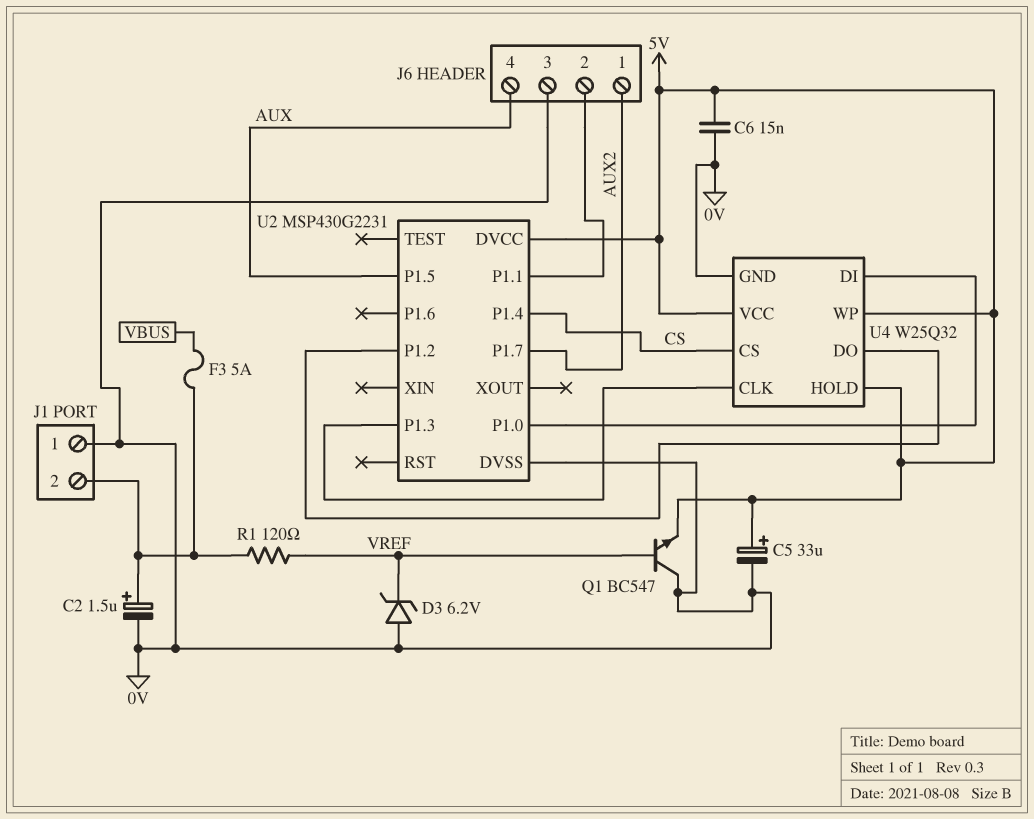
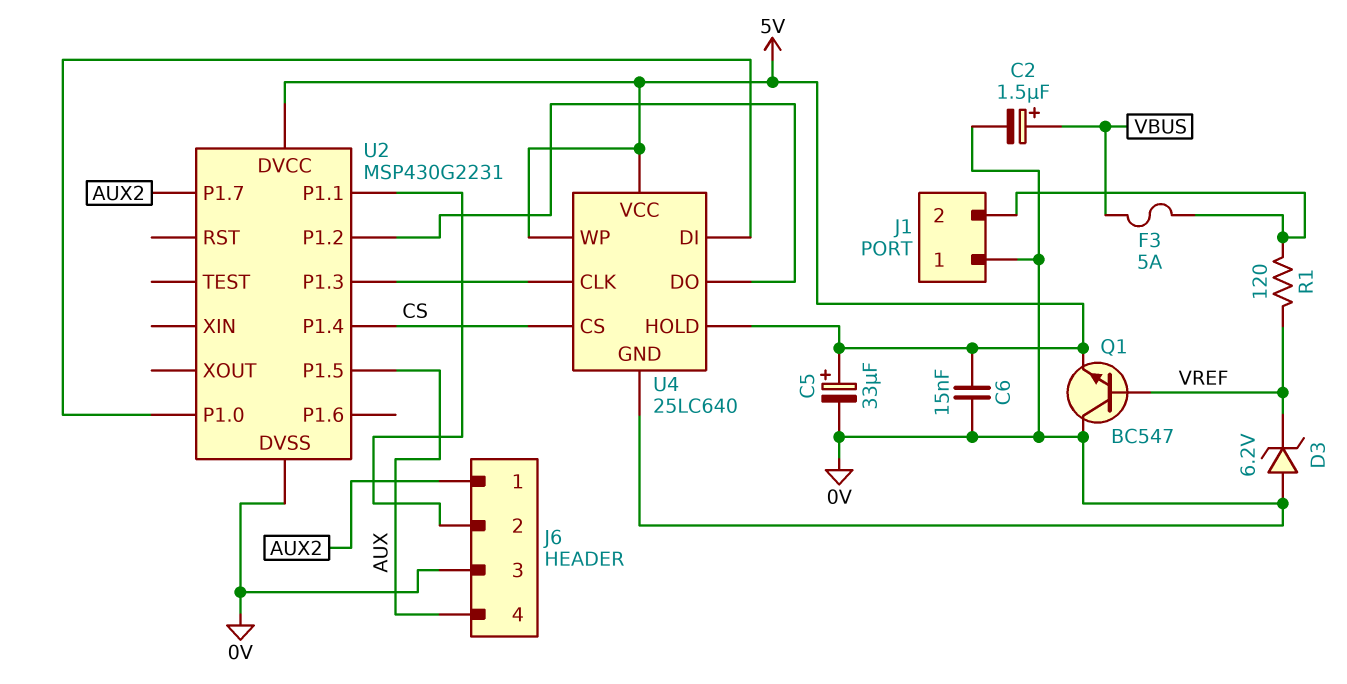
C2: 1.5uF (plus J1/2, minus 0V) -> 1.5uF (plus VBUS, minus 0V)
U4: W25Q32 -> 25LC640

